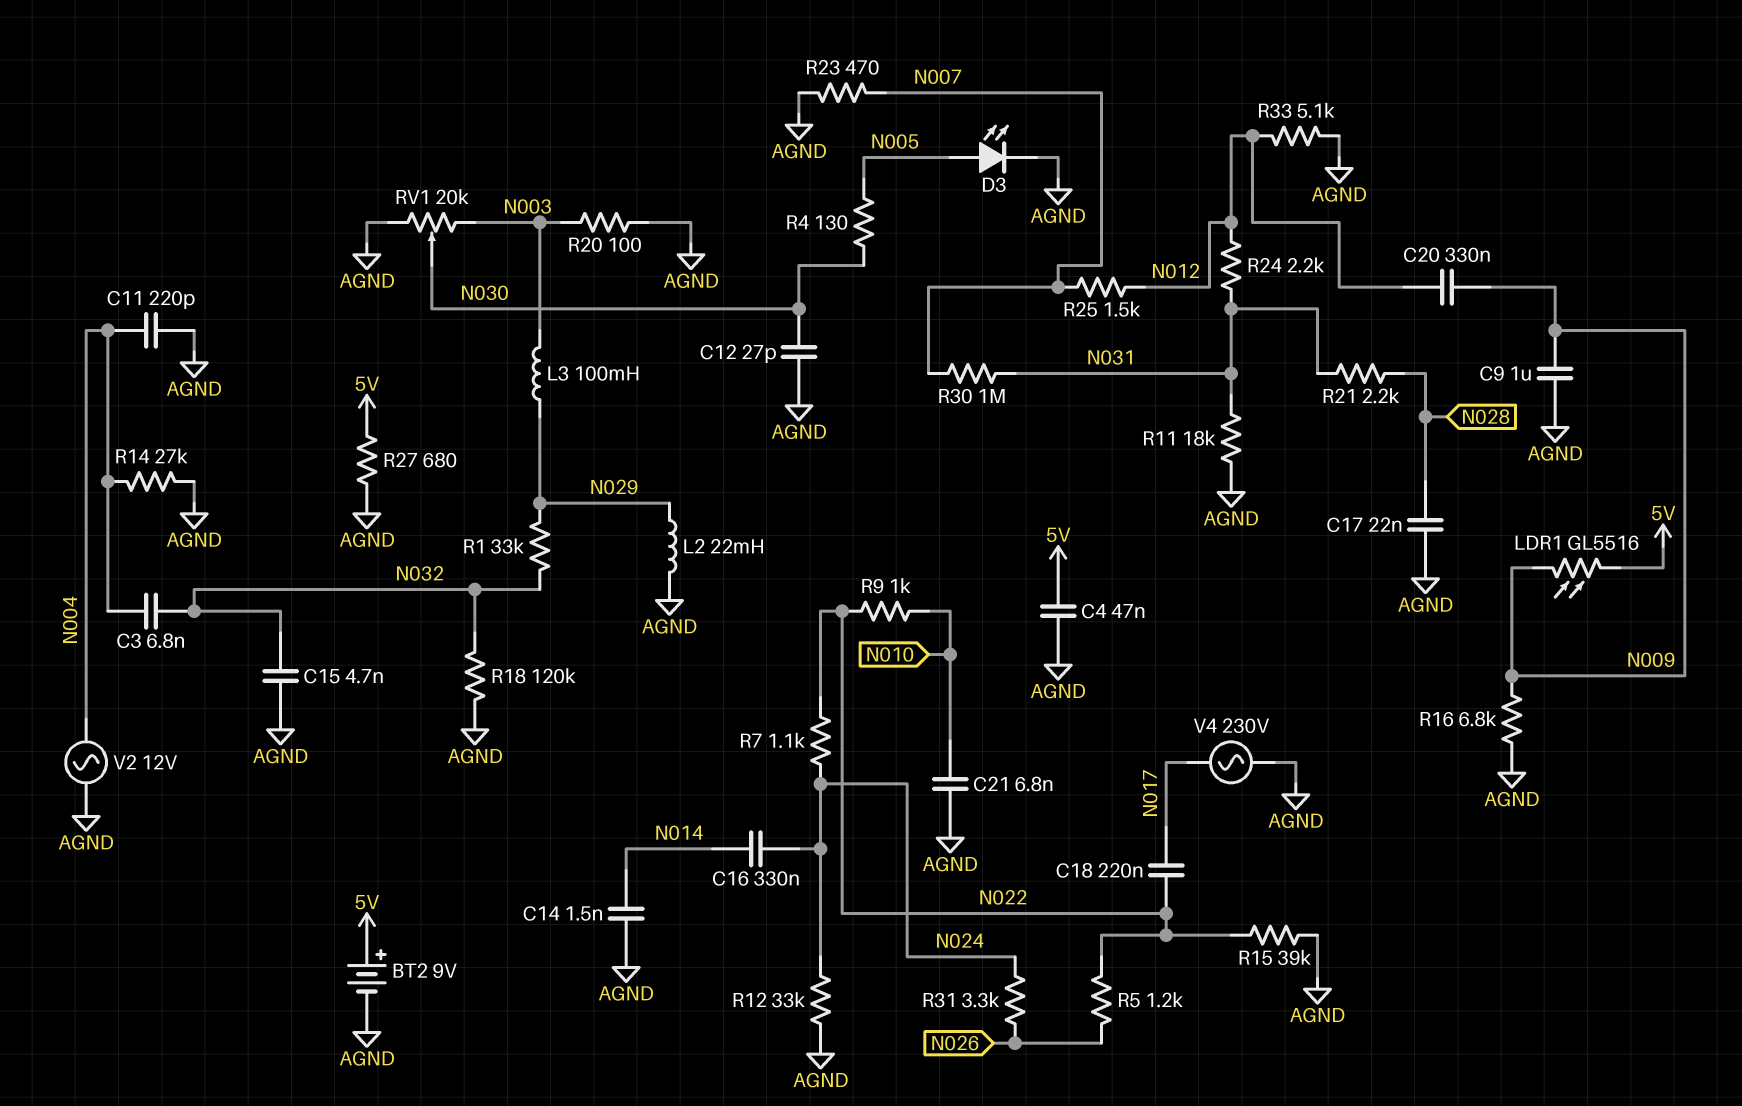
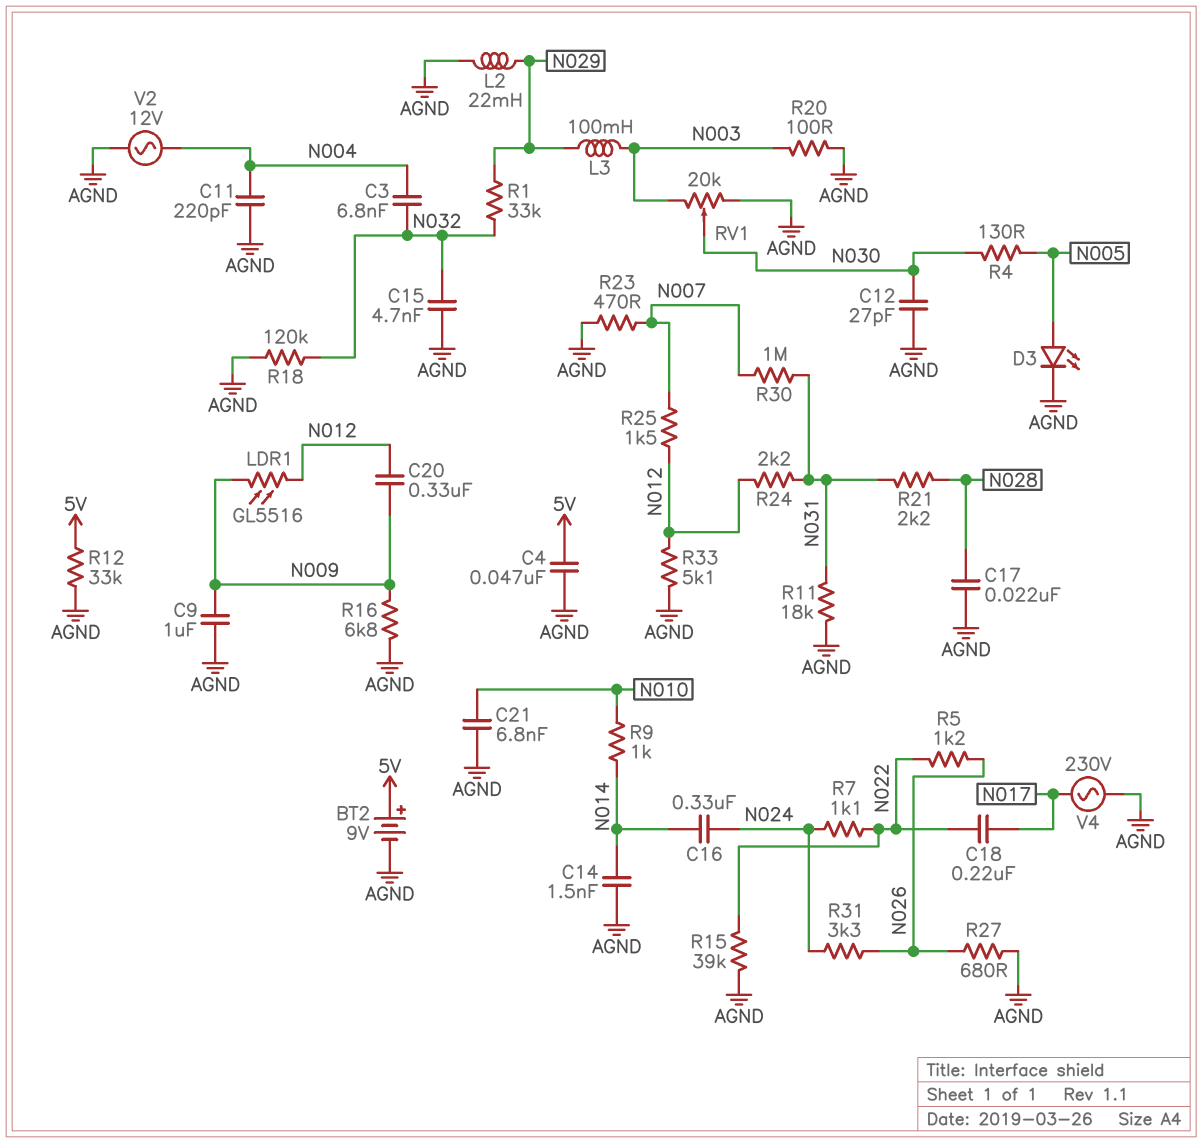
LDR1: GL5516 (5V, N009) -> GL5516 (N009, N012)
R9: 1k (N010, N022) -> 1k (N010, N014)
R12: 33k (AGND, N024) -> 33k (5V, AGND)
R14: 27k (AGND, N004) -> none
R27: 680 (5V, AGND) -> 680 (AGND, N026)

